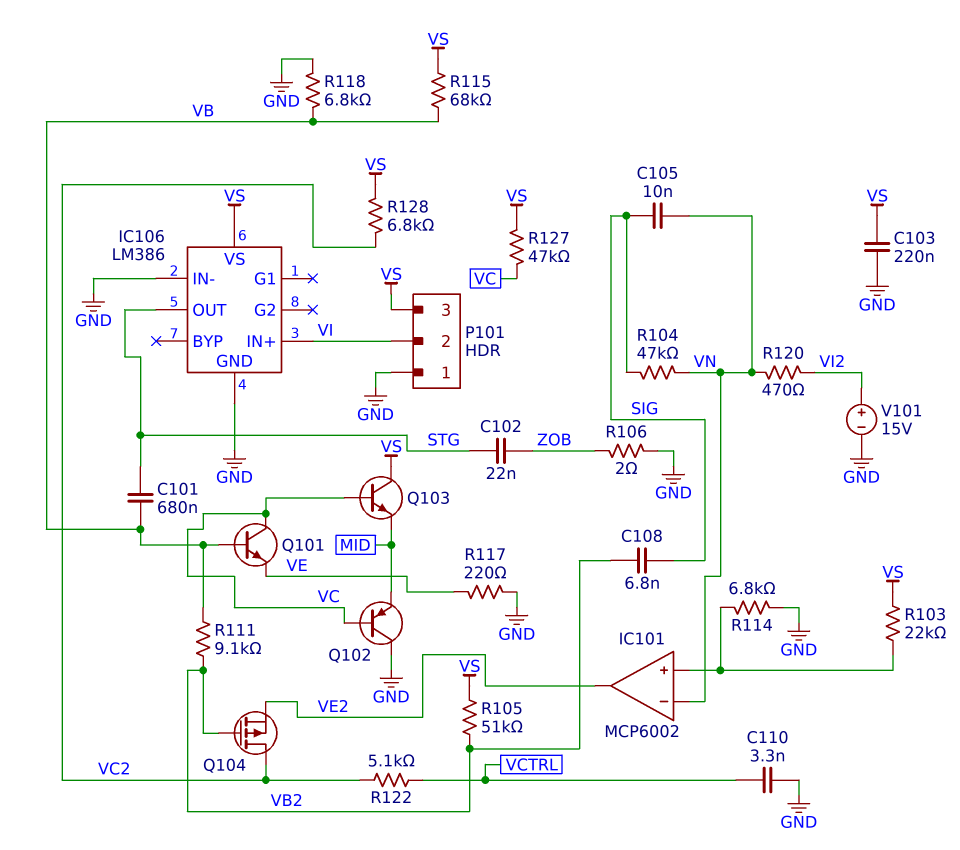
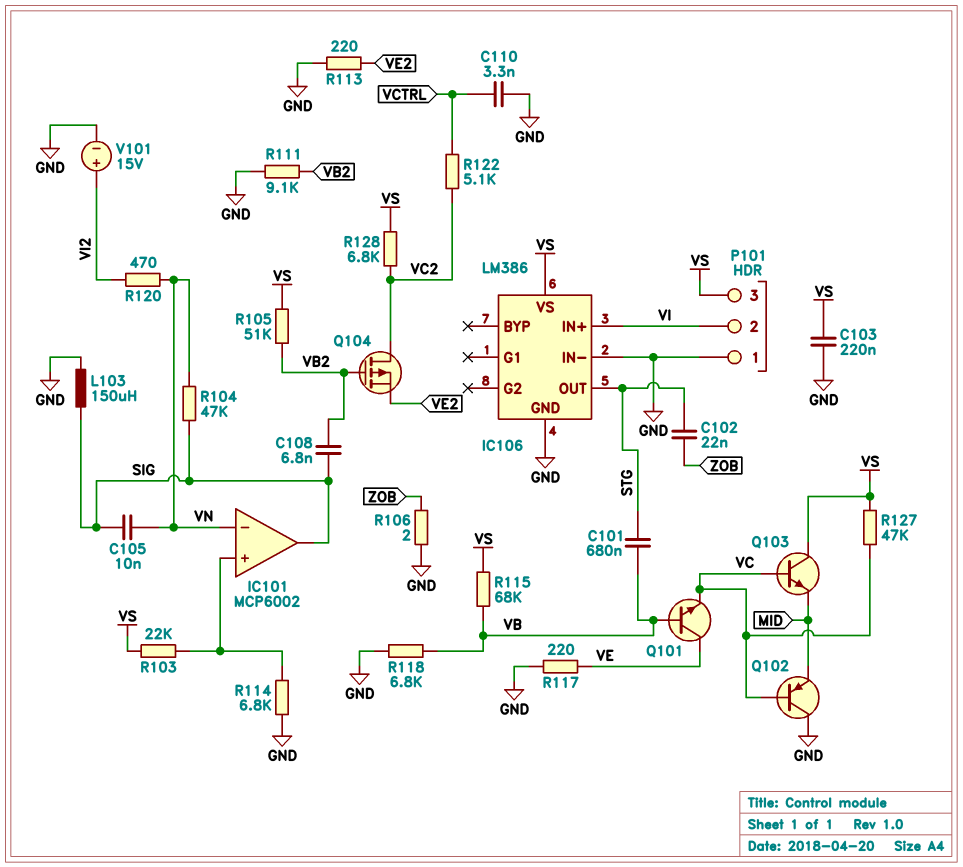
IC101 pin out: VE2 -> SIG
L103: none -> 150uH (GND, SIG)
Q101: NPN (B VB, C VC, E VE) -> NPN (B VB, C VE, E VC)
R111: 9.1k (VB, VB2) -> 9.1k (GND, VB2)
R113: none -> 220 (GND, VE2)

